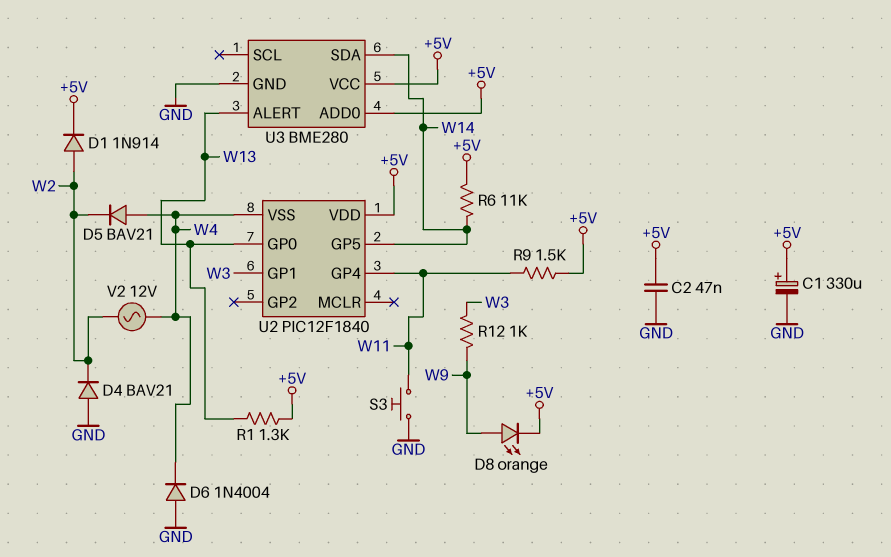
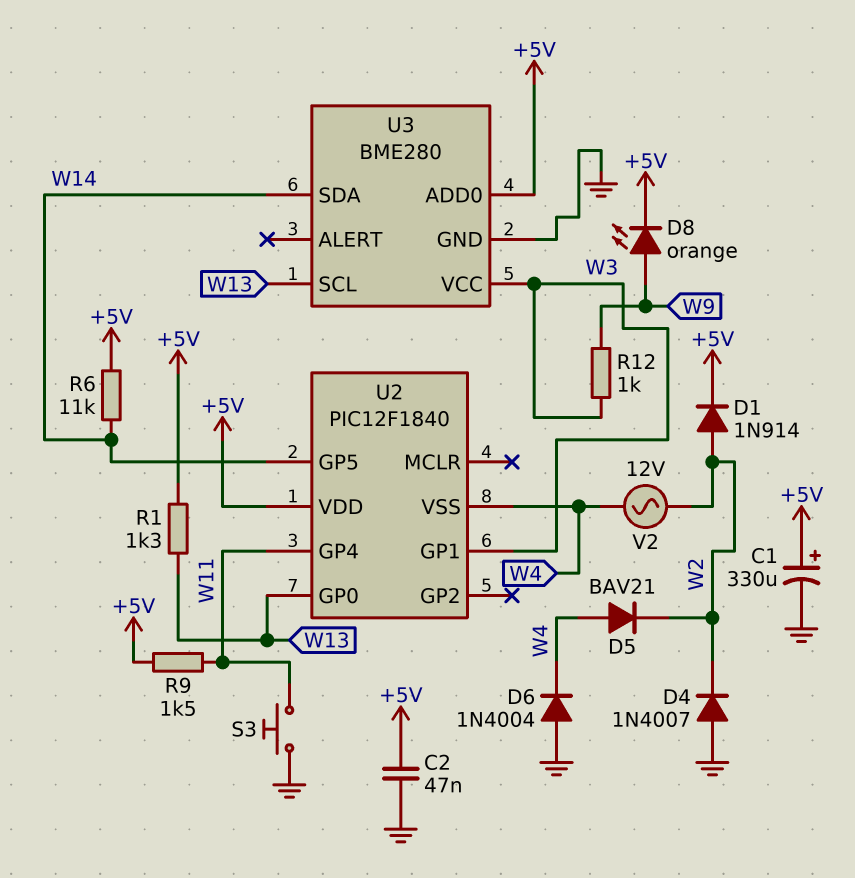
D4: diode BAV21 (A GND, K W2) -> diode 1N4007 (A GND, K W2)
U3 pin ALERT: W13 -> none
U3 pin SCL: none -> W13
U3 pin VCC: +5V -> W3

